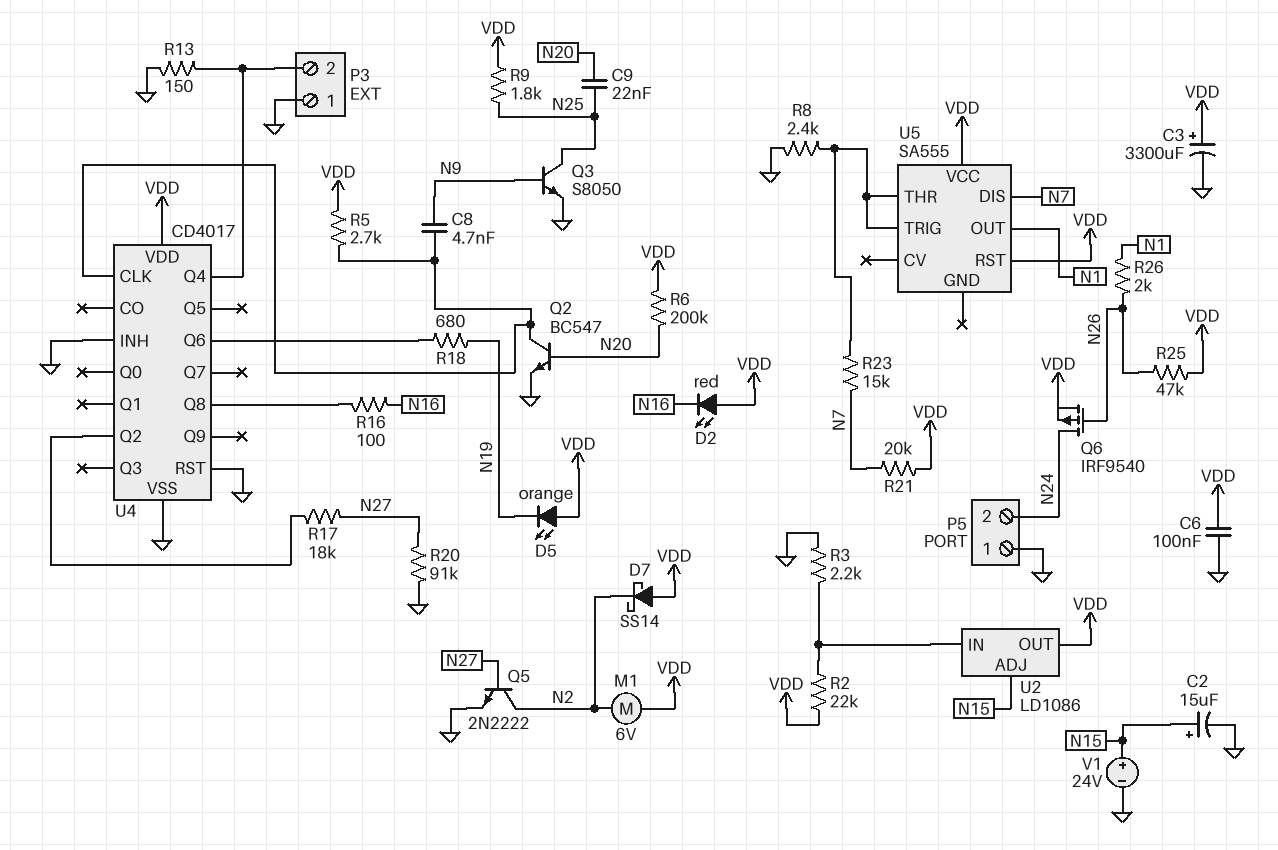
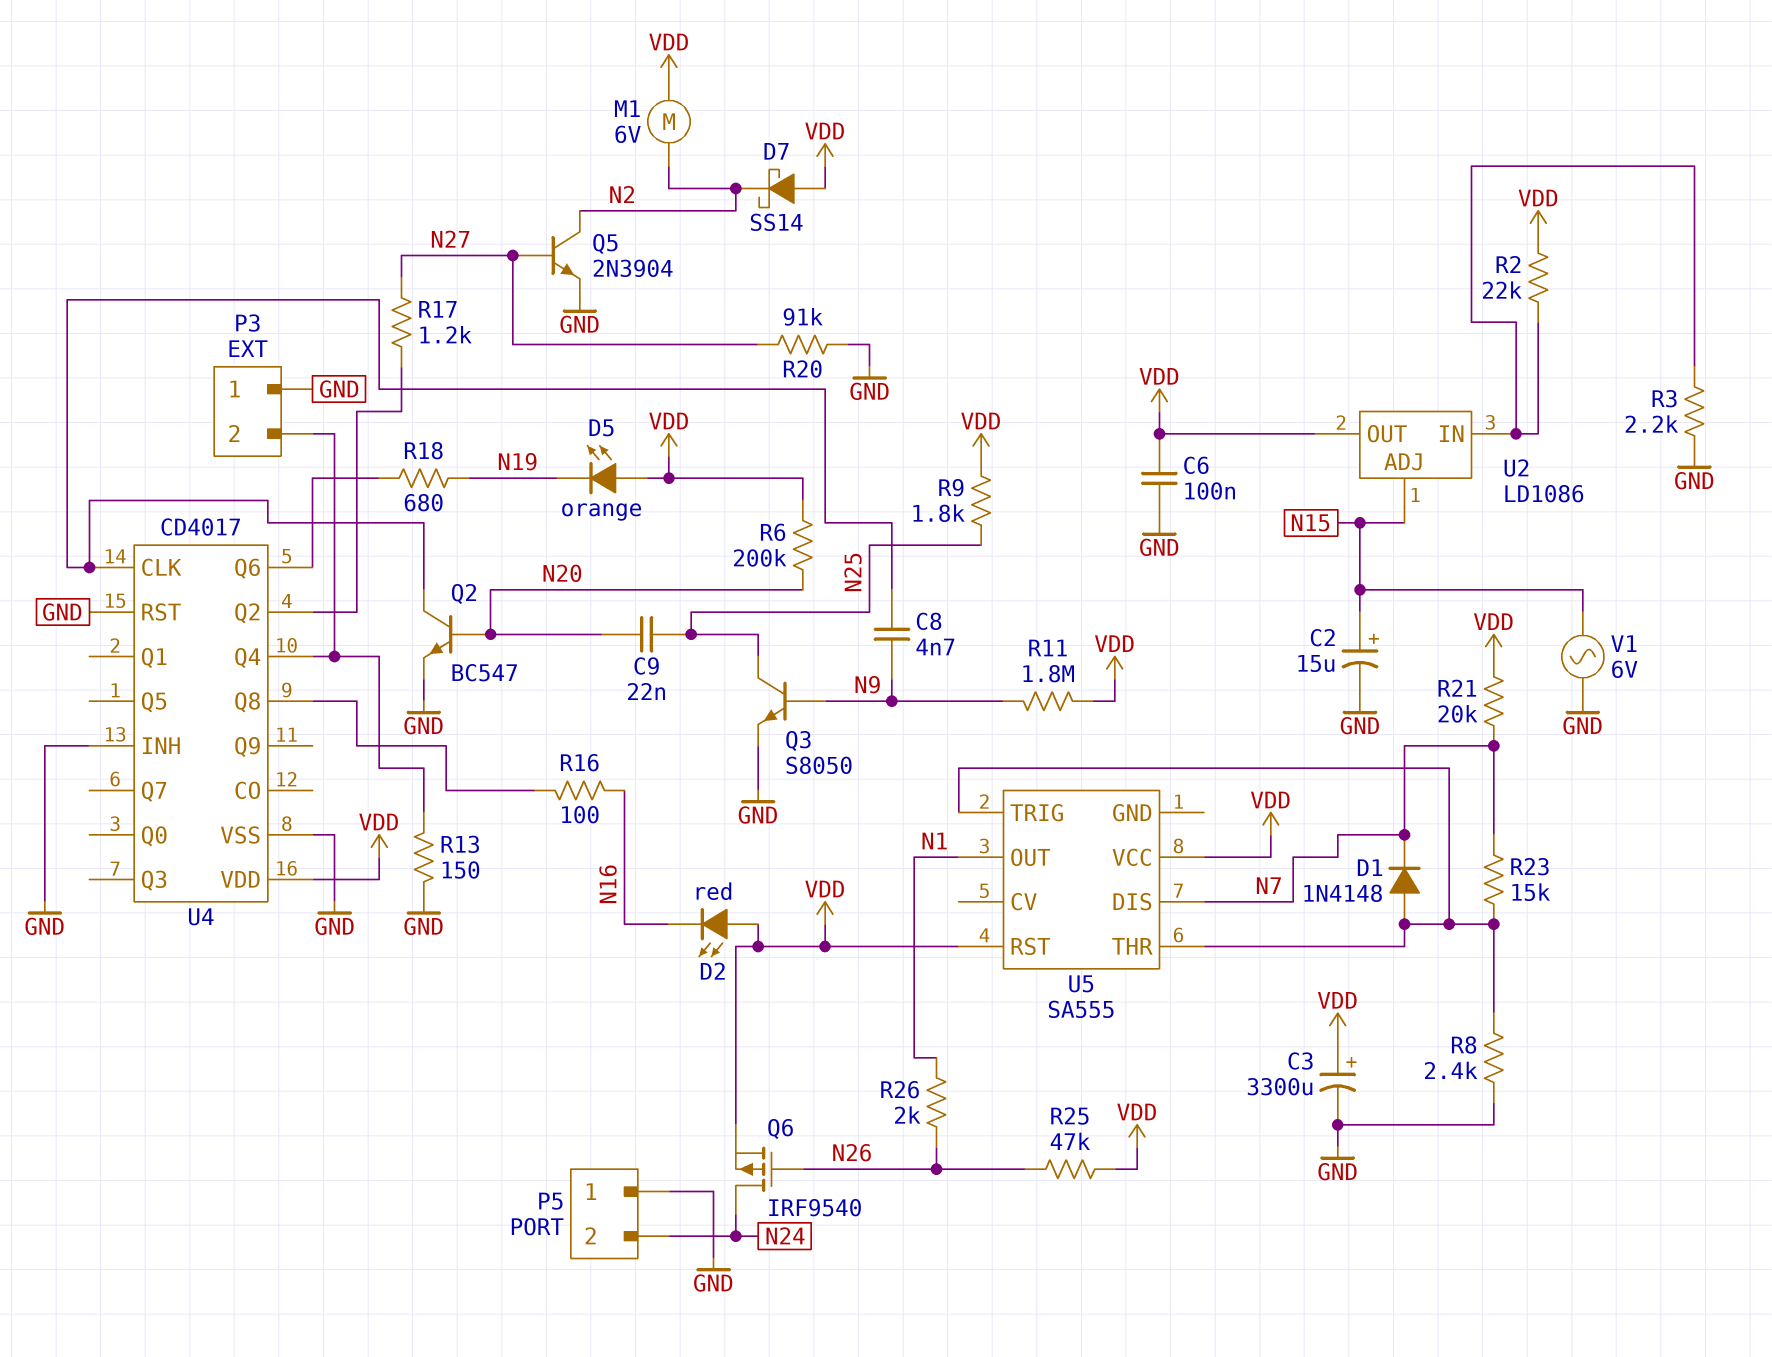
D1: none -> diode 1N4148 (A U5/THR, K N7)
Q5: NPN 2N2222 (B N27, C N2, E GND) -> NPN 2N3904 (B N27, C N2, E GND)
R5: 2.7k (U4/CLK, VDD) -> none
R11: none -> 1.8M (N9, VDD)
R17: 18k (N27, U4/Q2) -> 1.2k (N27, U4/Q2)
V1: 24V (plus N15, minus GND) -> AC 6V (GND, N15)

